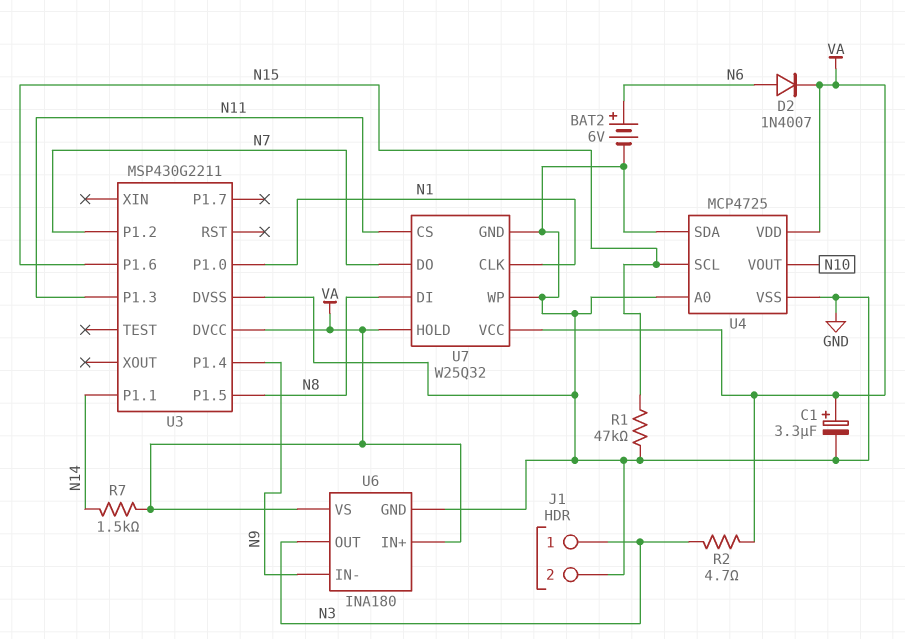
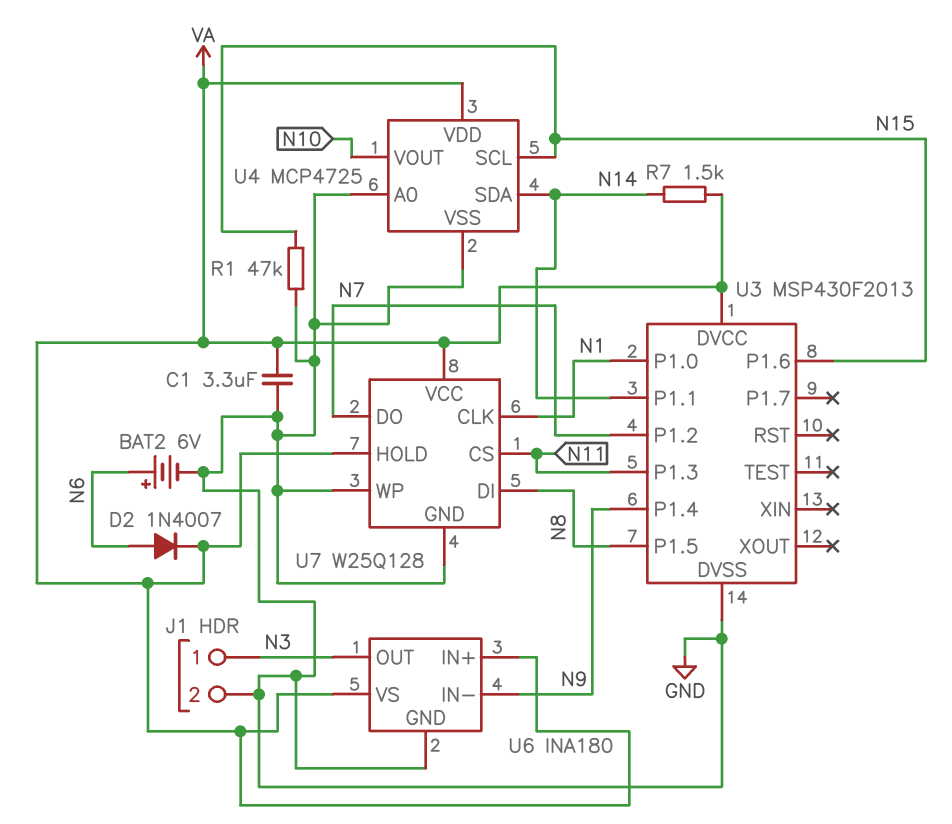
C1: 3.3uF (plus VA, minus GND) -> 3.3uF (GND, VA)
R2: 4.7 (N3, VA) -> none
U3: MSP430G2211 -> MSP430F2013
U4 pin SDA: GND -> N14
U7: W25Q32 -> W25Q128

